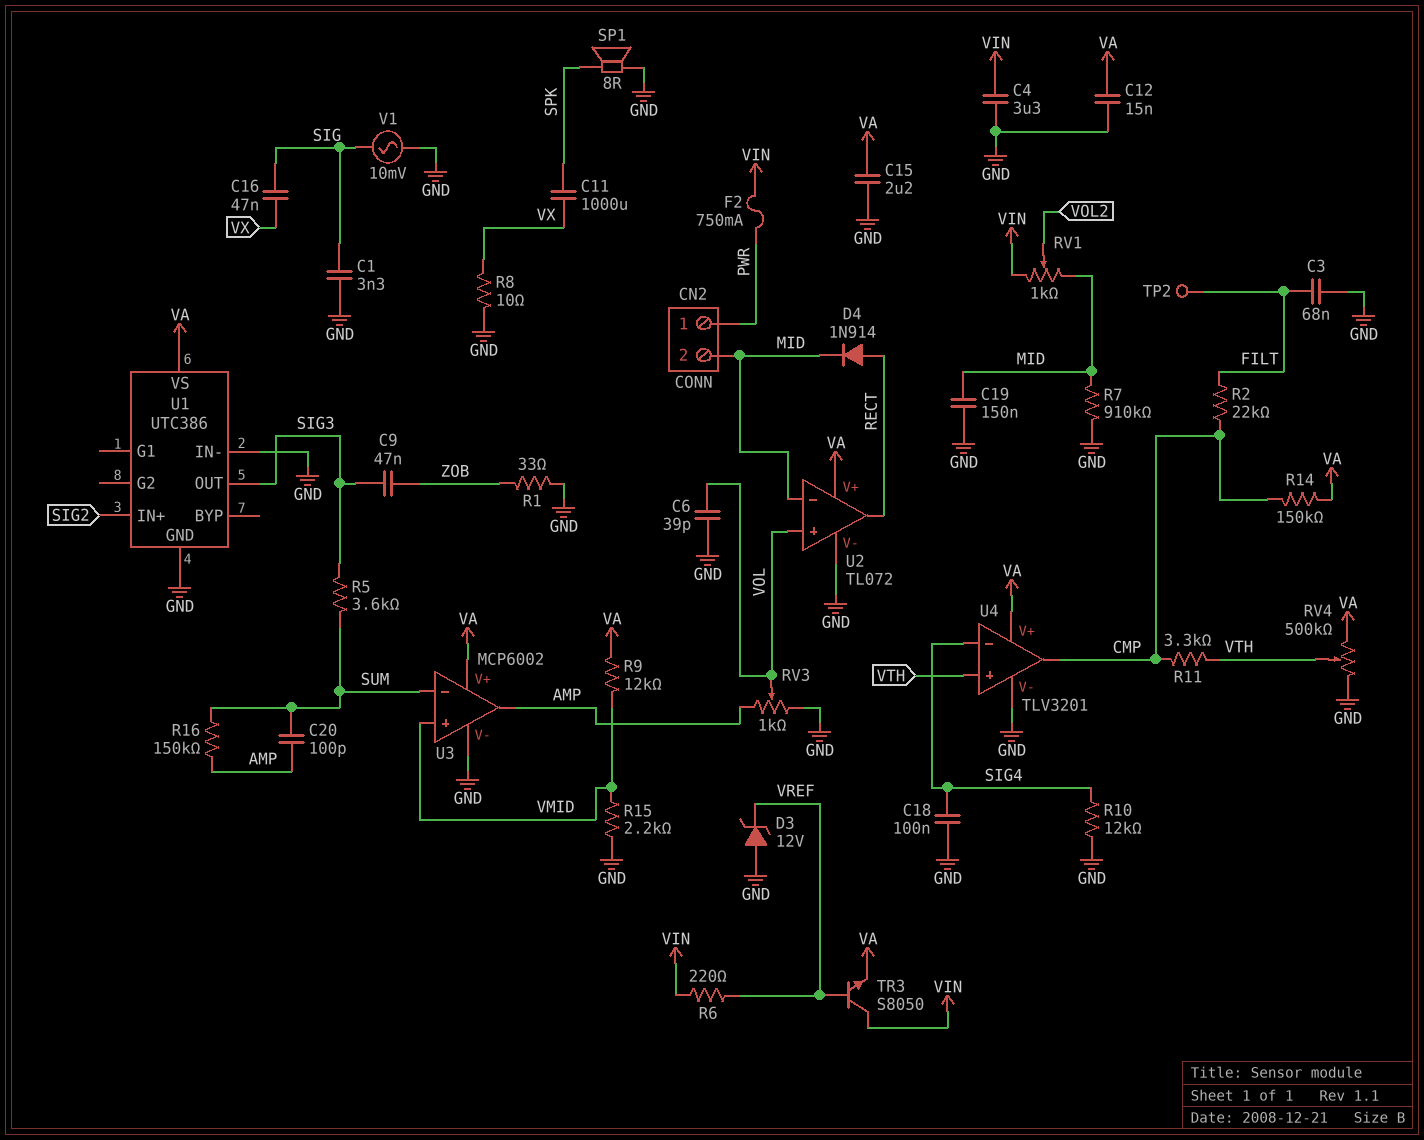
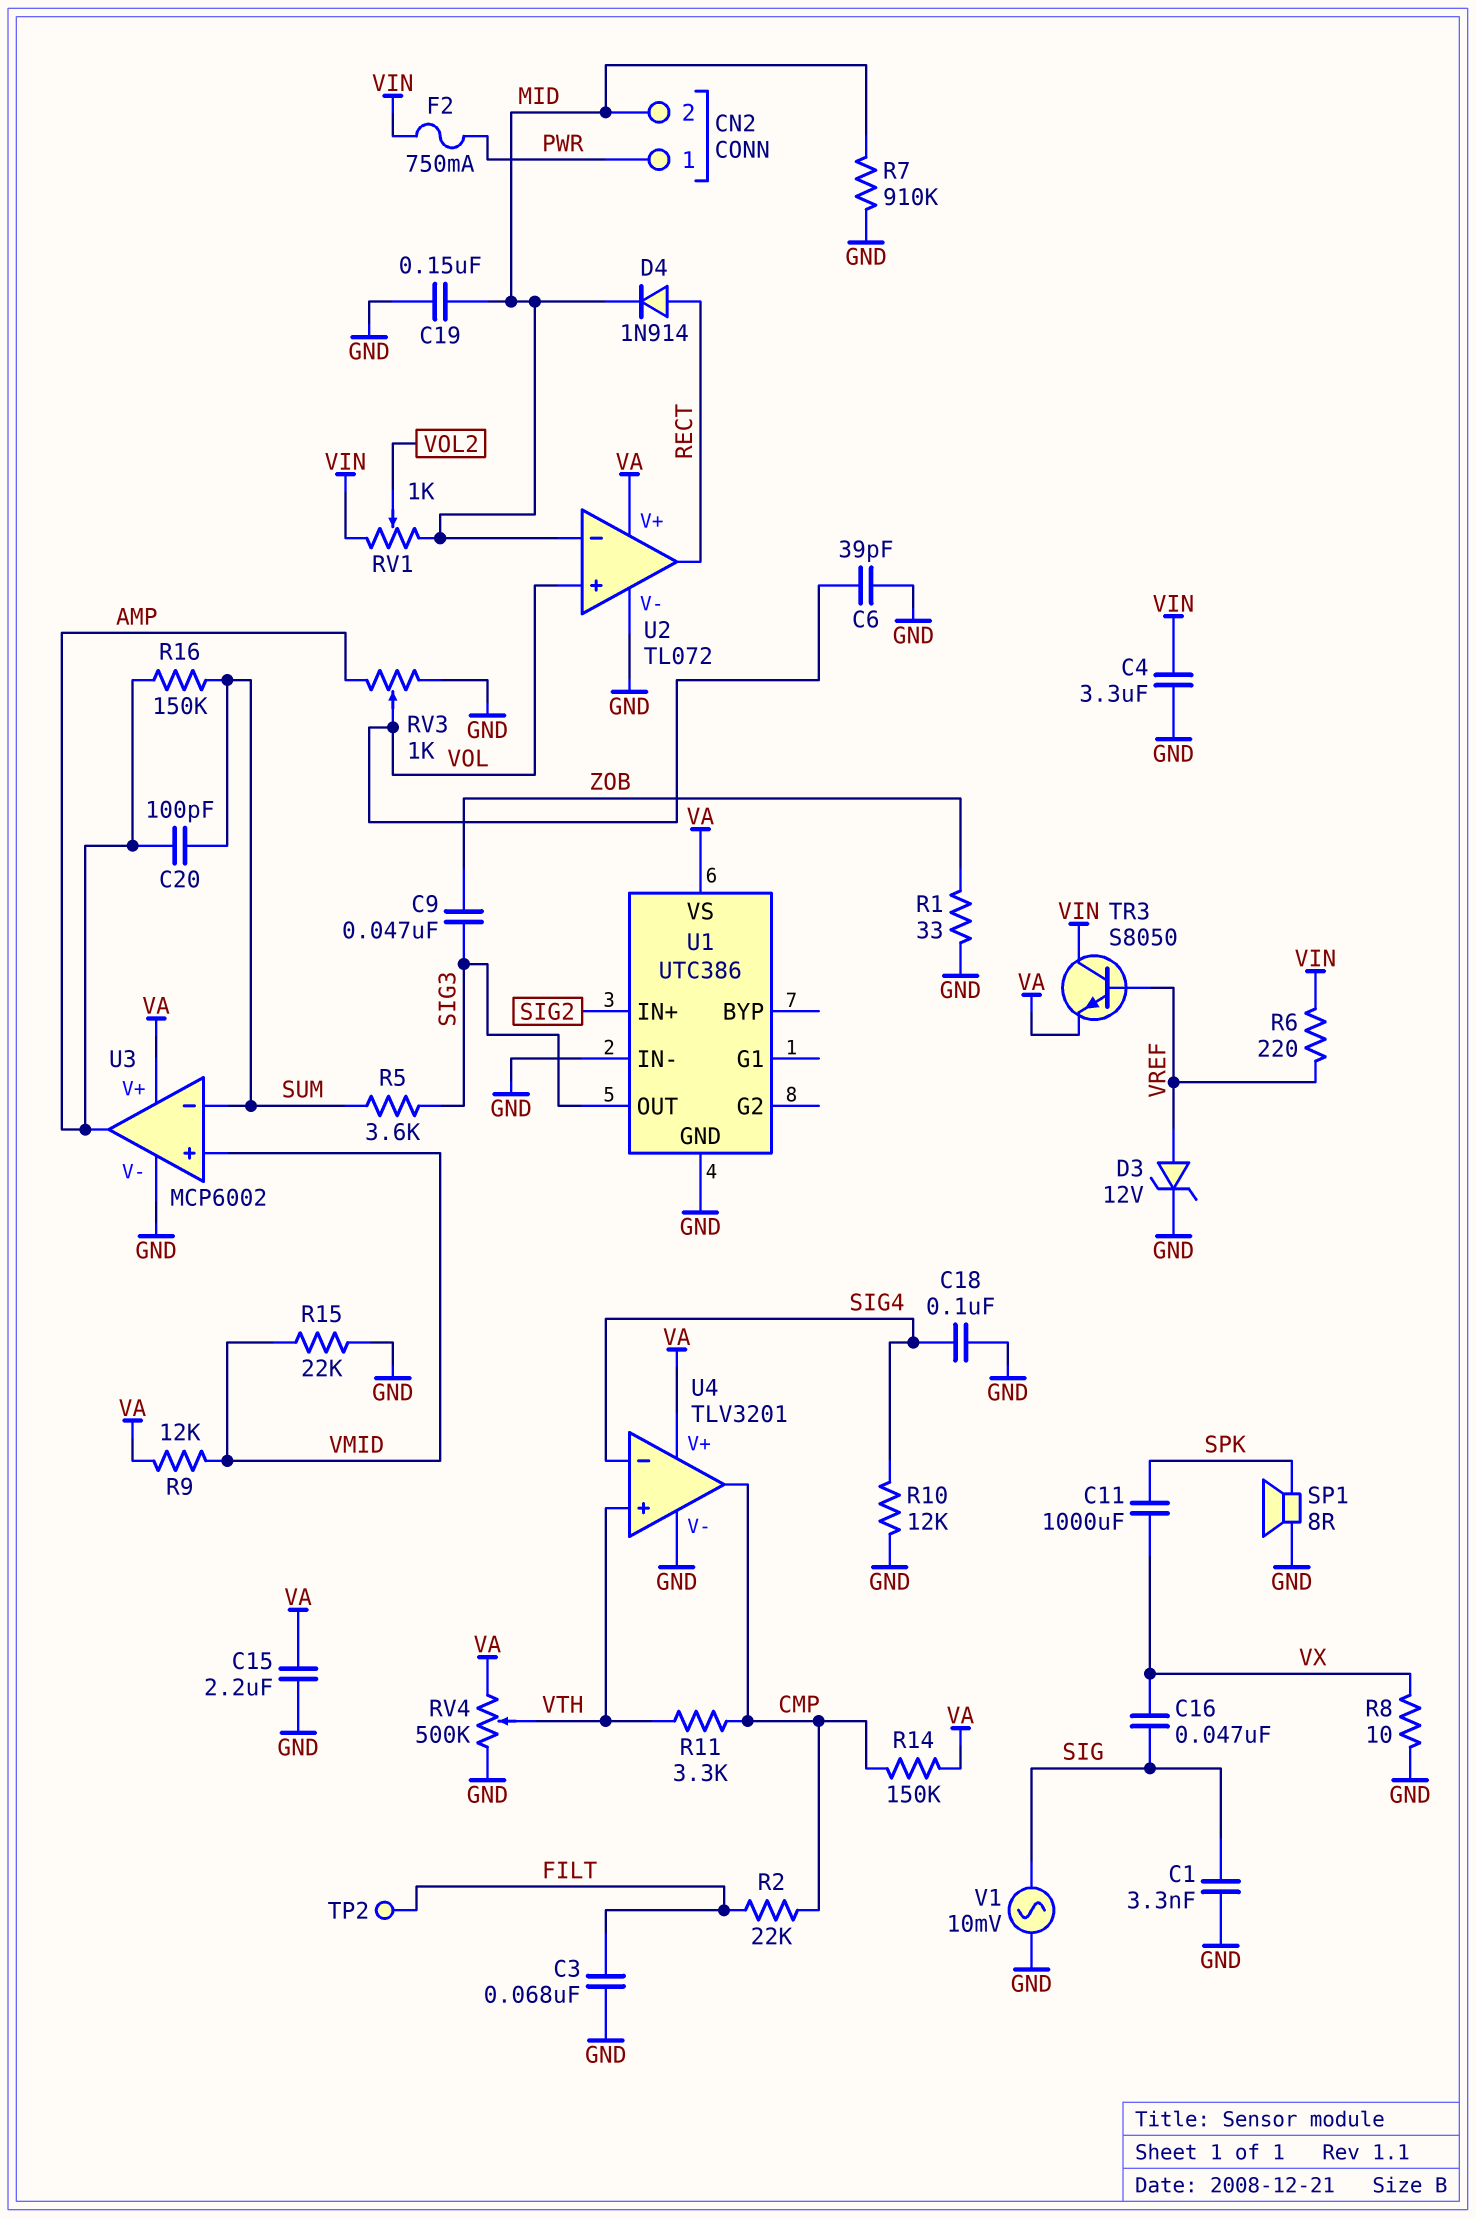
C12: 15nF (GND, VA) -> none
D3: zener 12V (A GND, K VREF) -> zener 12V (A VREF, K GND)
R15: 2.2k (GND, VMID) -> 22k (GND, VMID)

